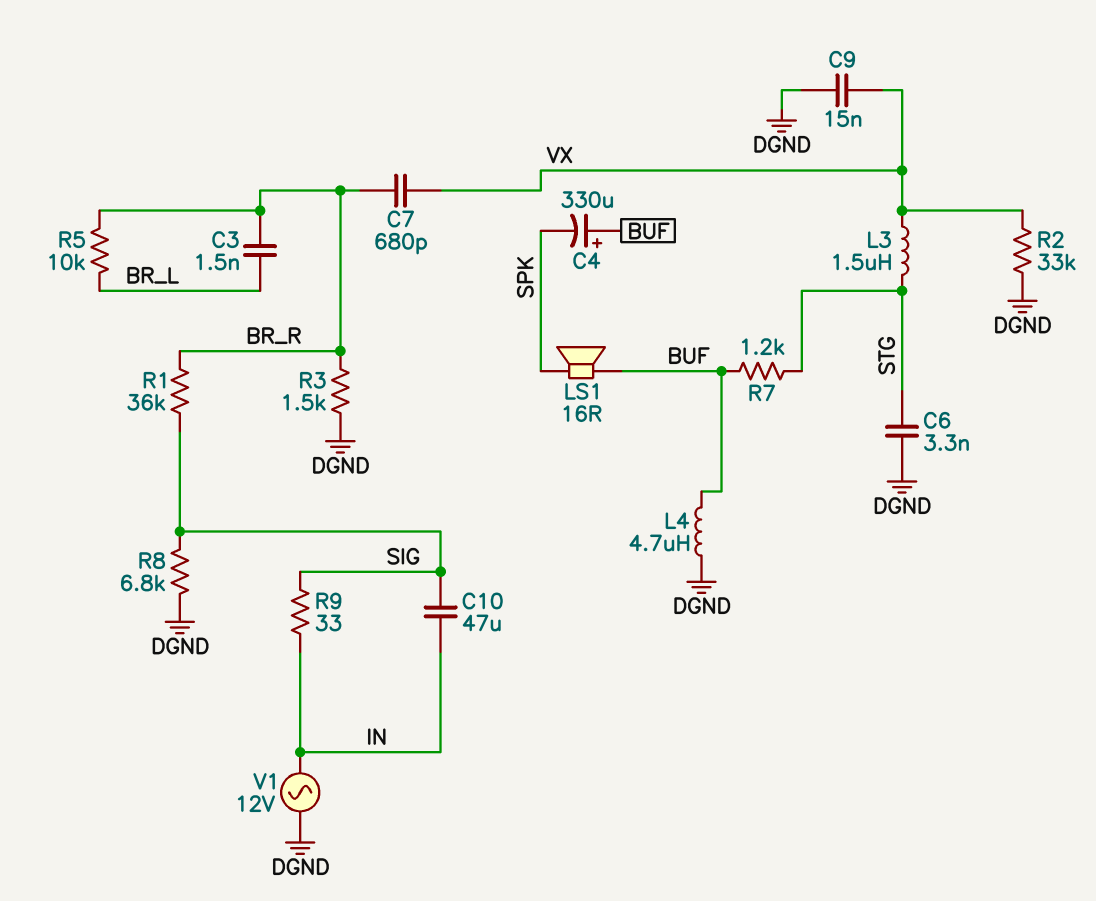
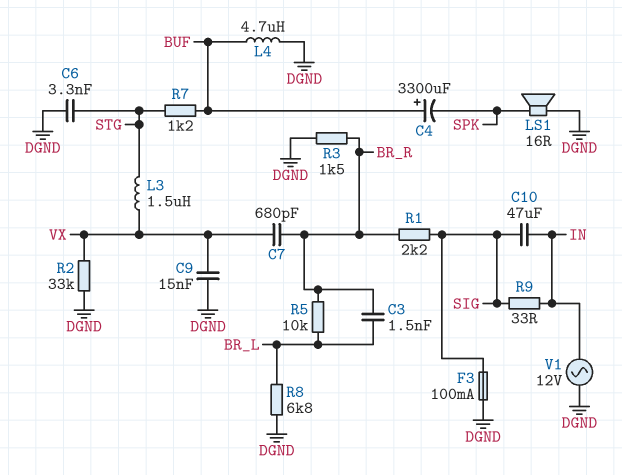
C4: 330uF (plus BUF, minus SPK) -> 3300uF (plus BUF, minus SPK)
F3: none -> 100mA (DGND, SIG)
LS1: speaker 16R (BUF, SPK) -> speaker 16R (DGND, SPK)
R1: 36k (BR_R, SIG) -> 2.2k (BR_R, SIG)
R8: 6.8k (DGND, SIG) -> 6.8k (BR_L, DGND)

